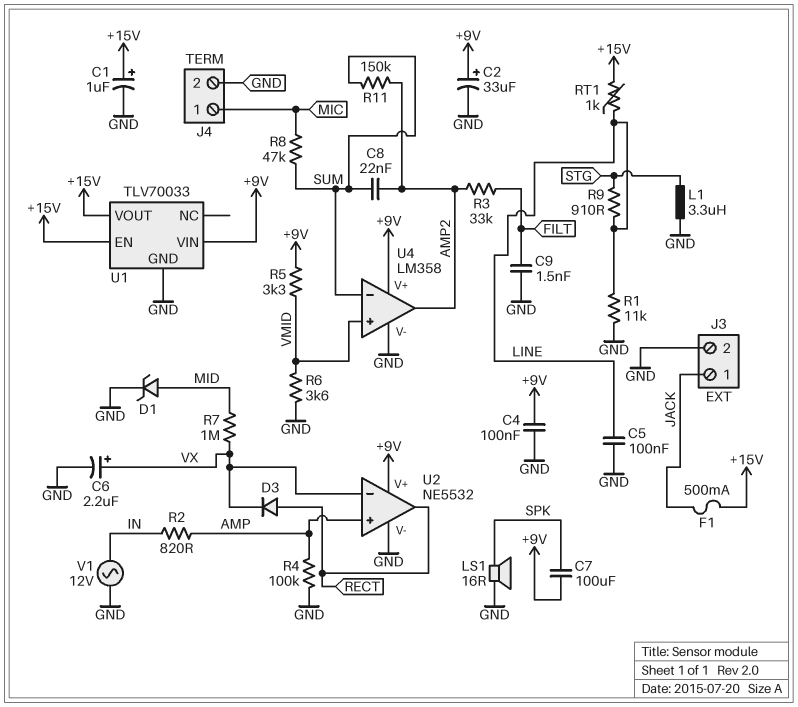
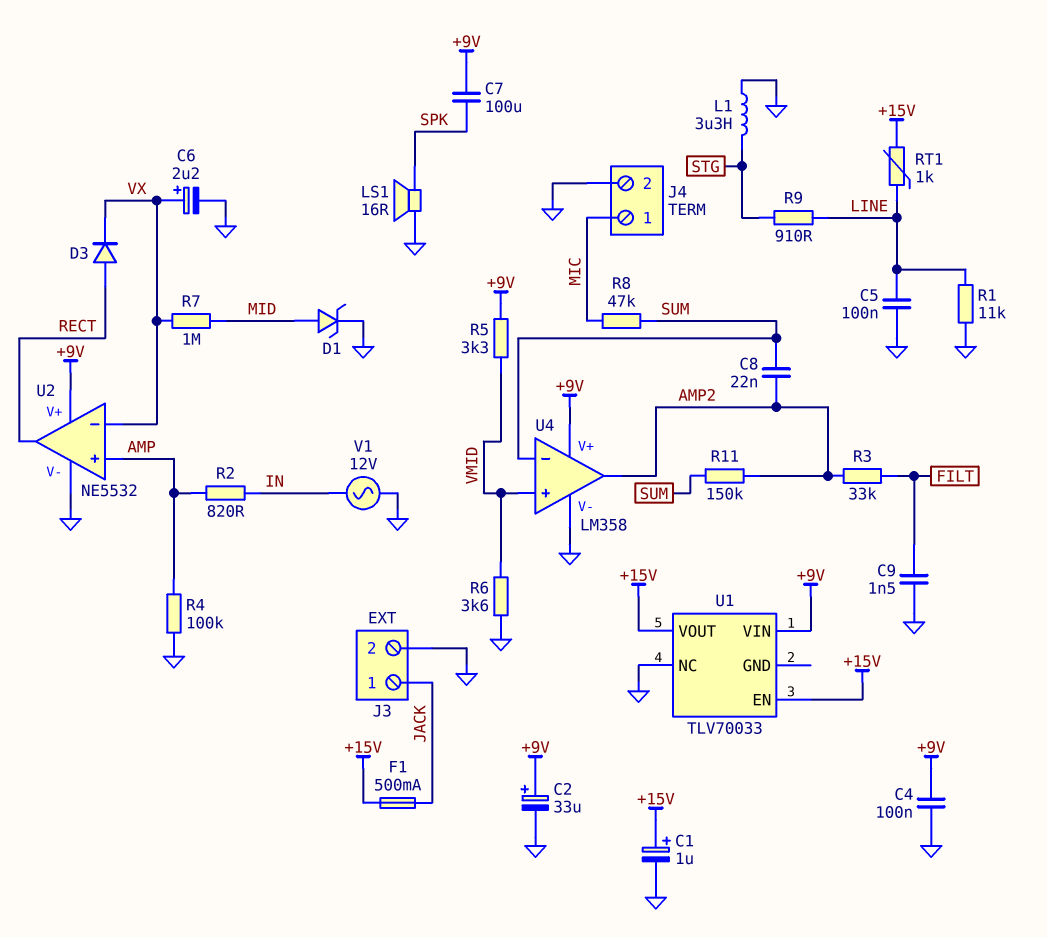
U1 pin GND: GND -> none
U1 pin NC: none -> GND

